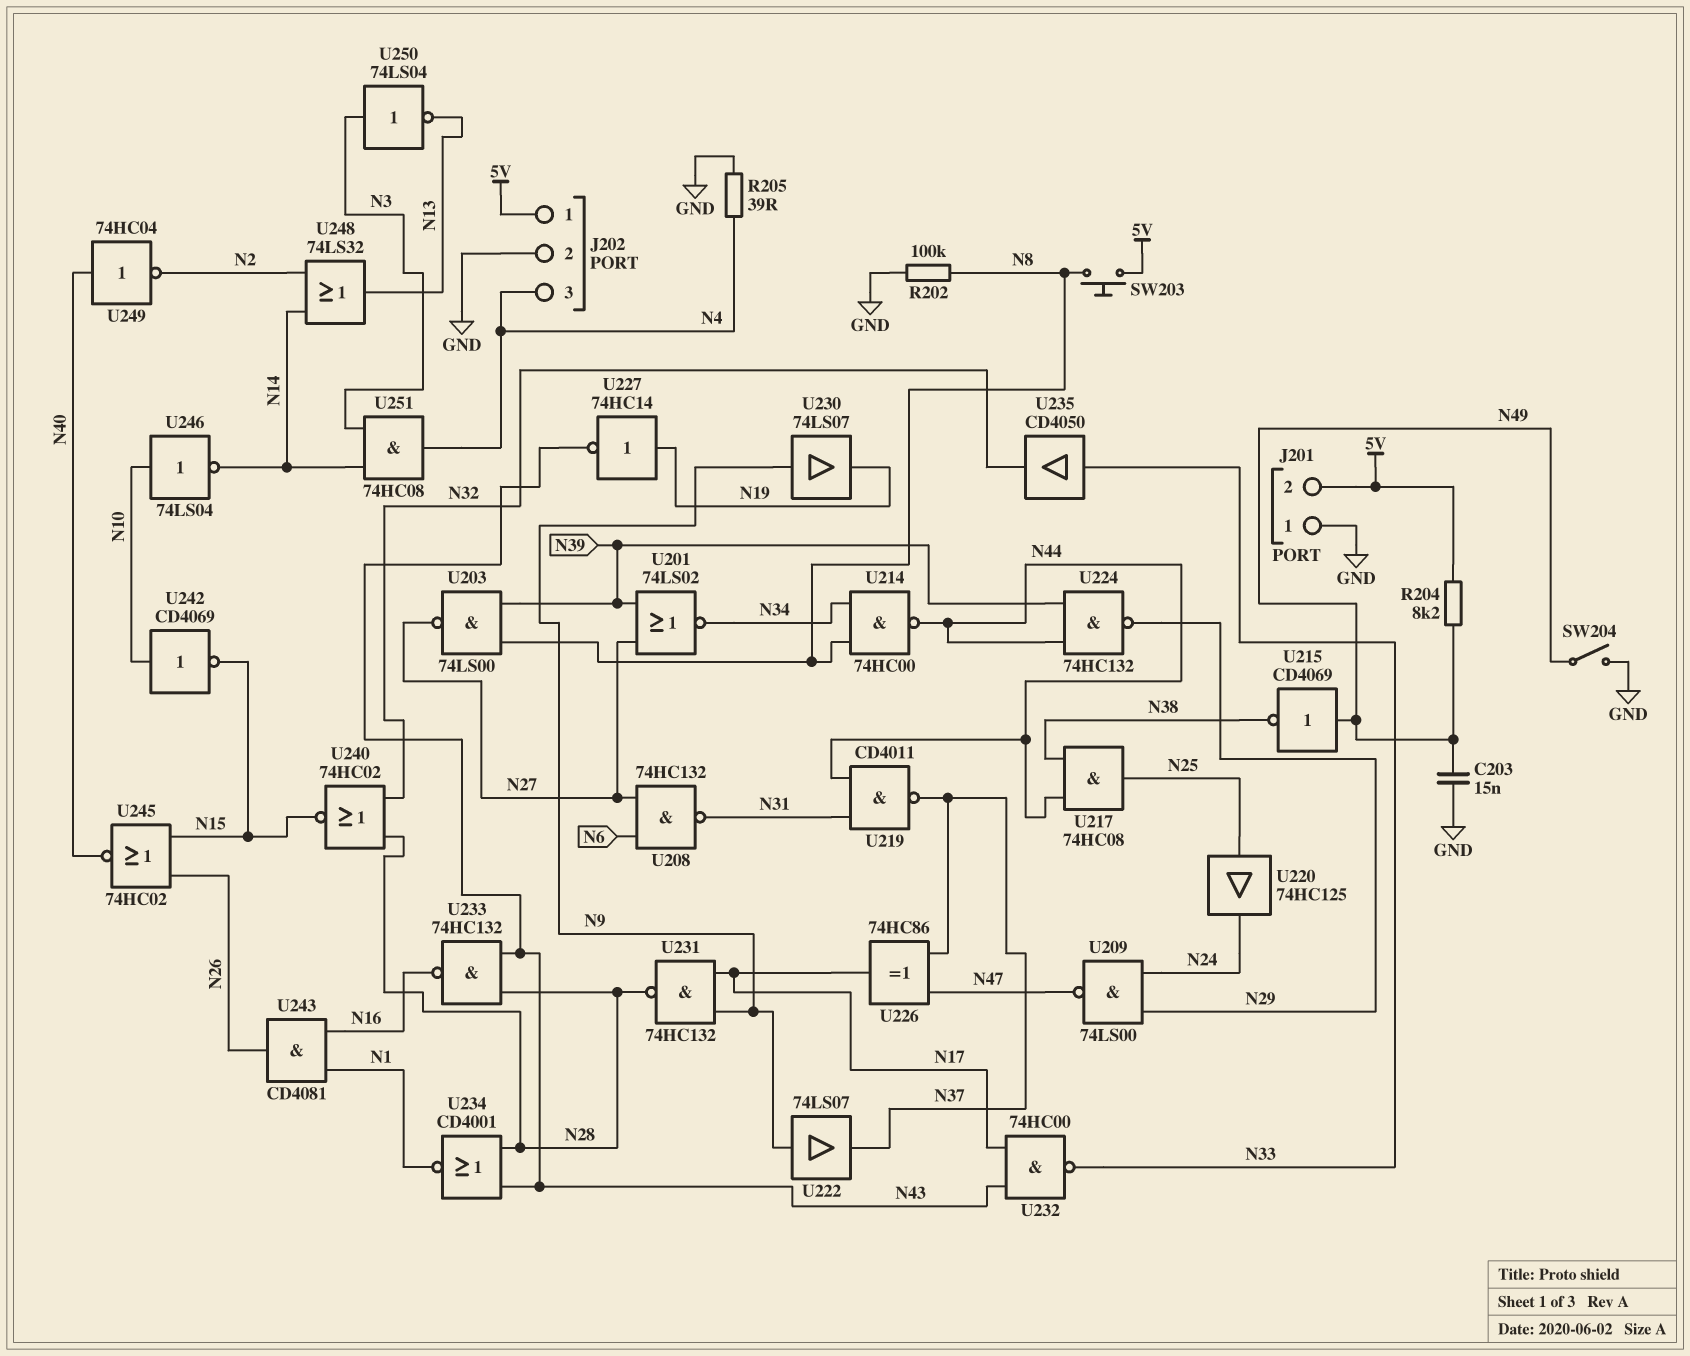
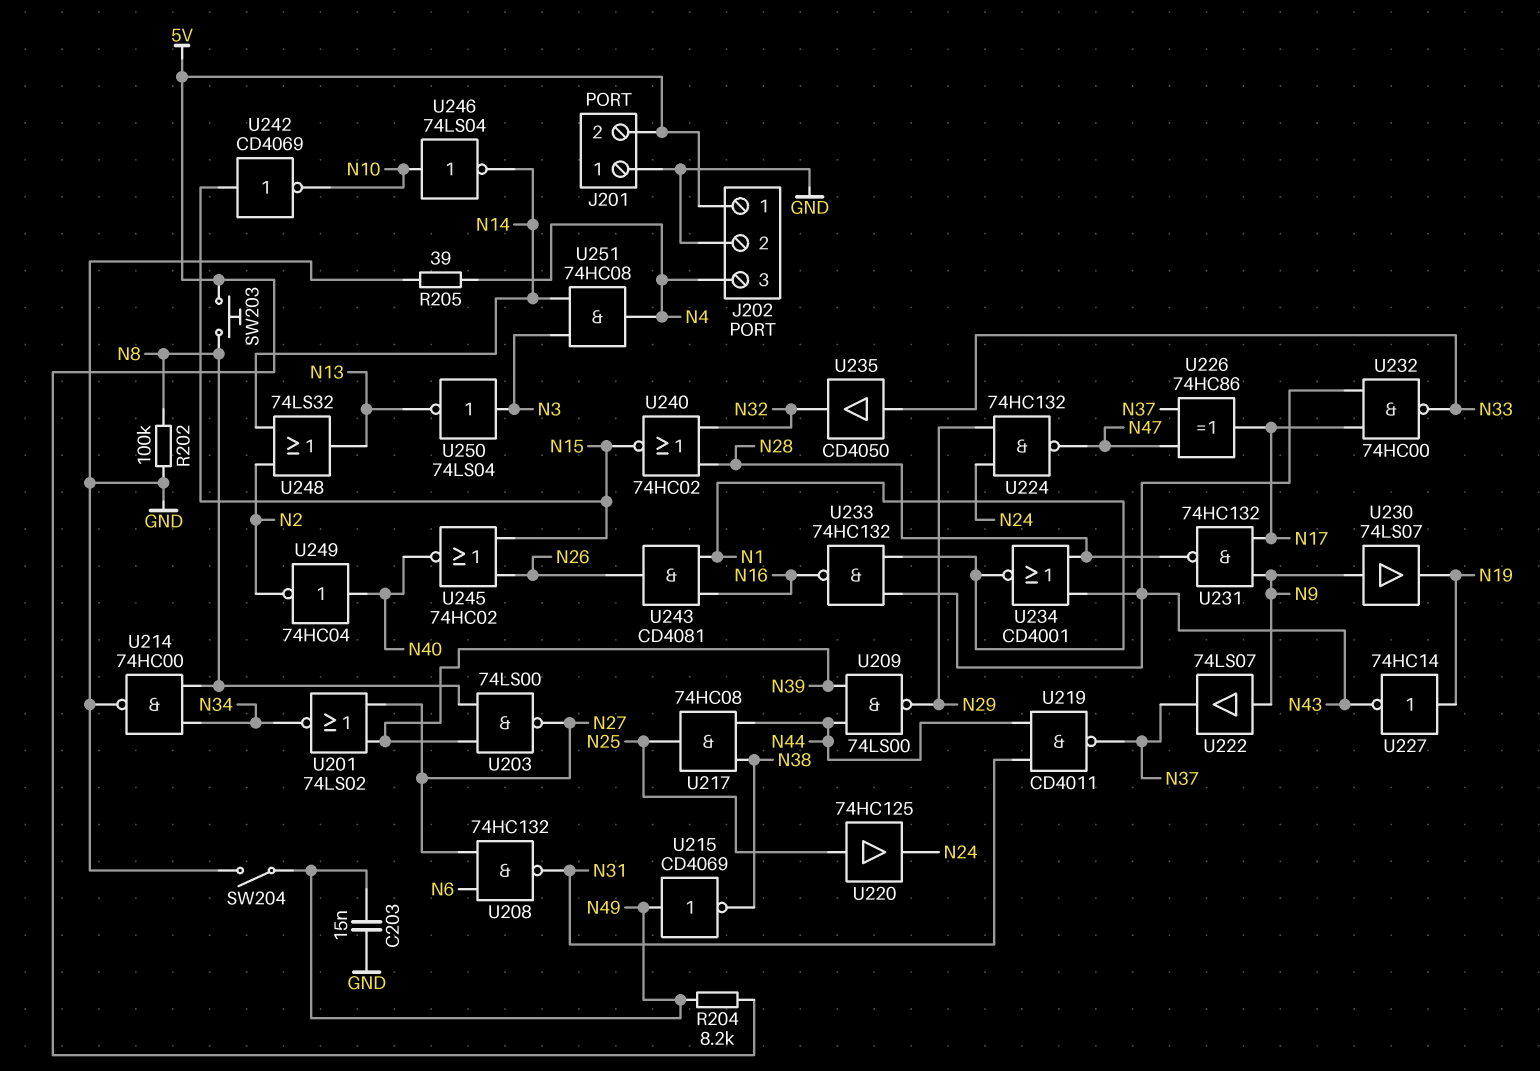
U209: NAND 74LS00 (in N24, in N29, out N47) -> NAND 74LS00 (in N39, in N44, out N29)
U214: NAND 74HC00 (in N8, in N34, out N44) -> NAND 74HC00 (in N8, in N34, out GND)
U224: NAND 74HC132 (in N39, in N44, out N29) -> NAND 74HC132 (in N24, in N29, out N47)
U233: NAND 74HC132 (in N28, in N43, out N16) -> NAND 74HC132 (in N1, in N43, out N16)
U242: NOT CD4069 (in N10, out N15) -> NOT CD4069 (in N15, out N10)

